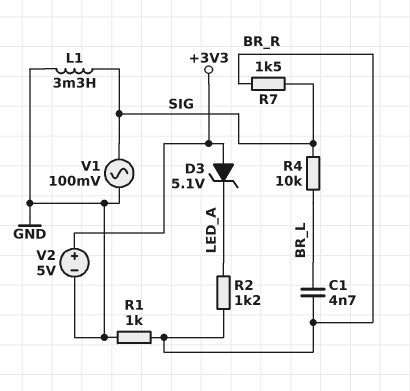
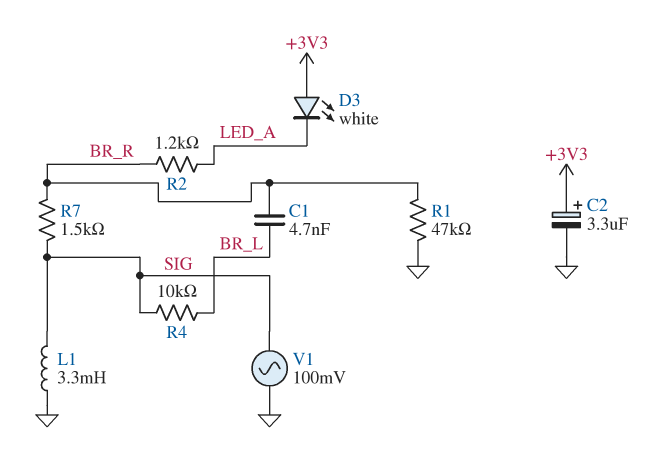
C2: none -> 3.3uF (plus +3V3, minus GND)
D3: zener 5.1V (A +3V3, K LED_A) -> LED white (A +3V3, K LED_A)
R1: 1k (BR_R, GND) -> 47k (BR_R, GND)
V2: 5V (plus +3V3, minus GND) -> none

